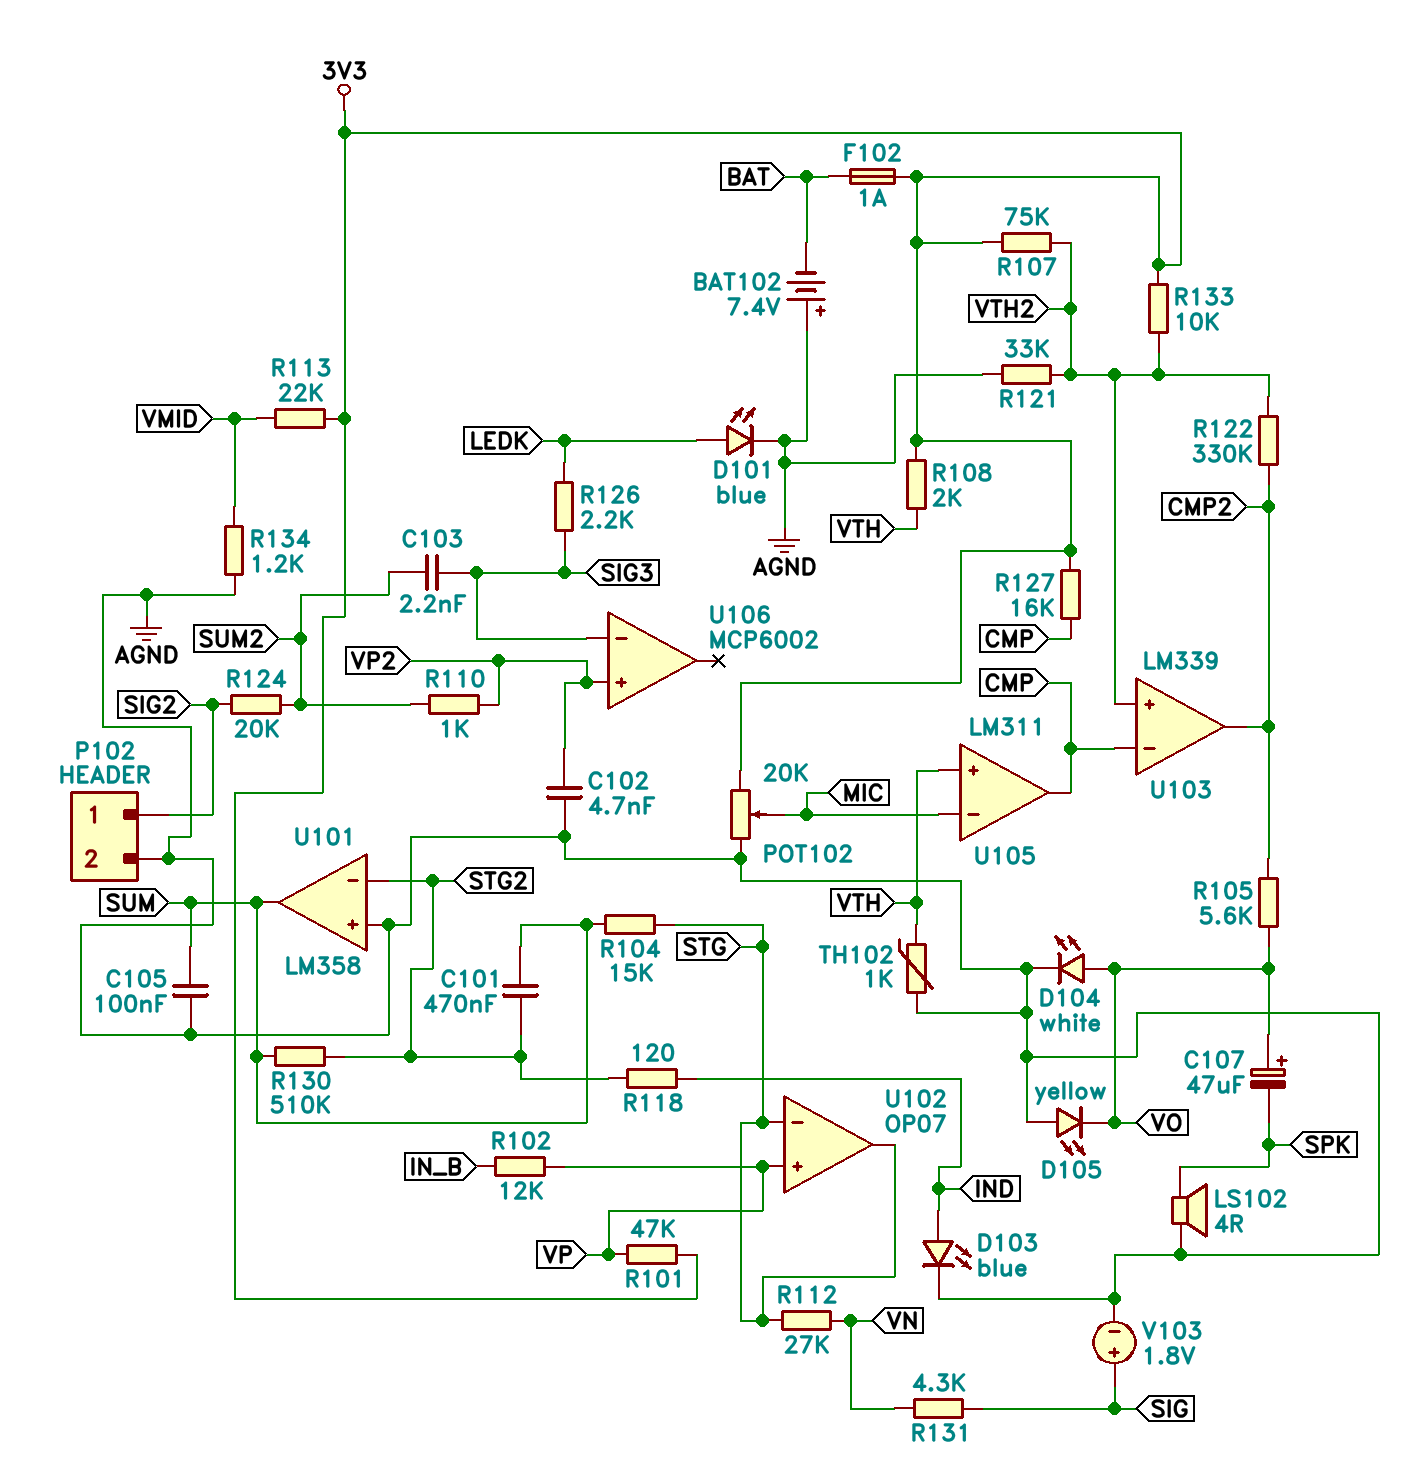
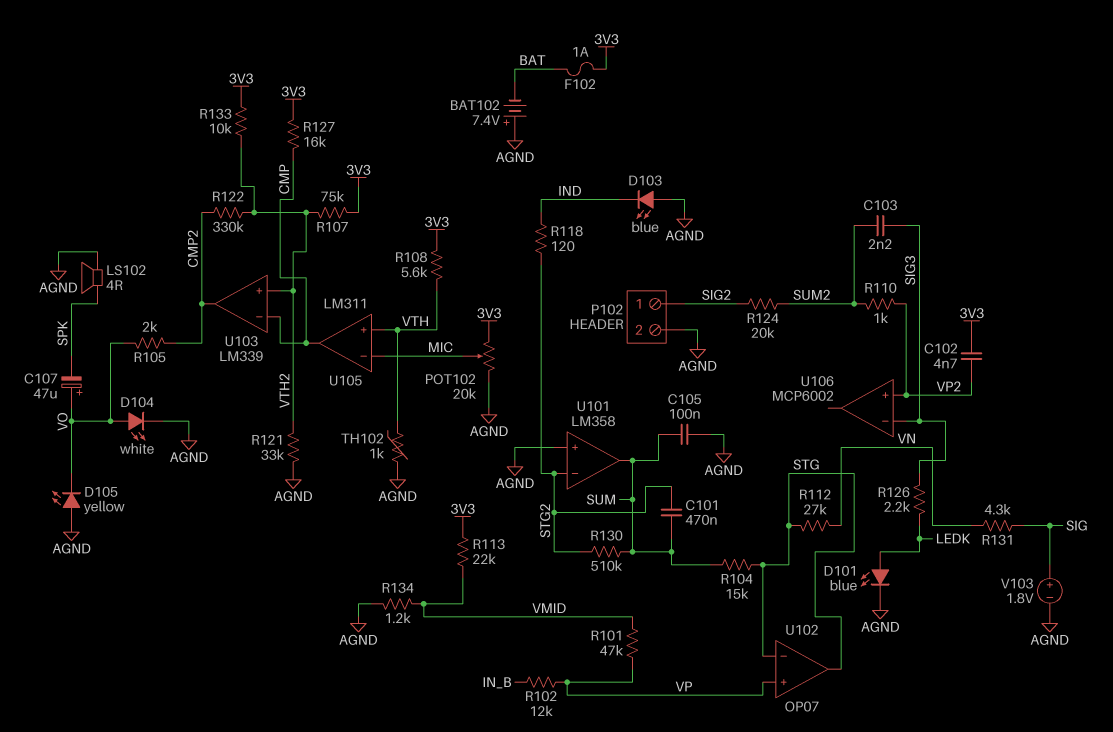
C102: 4.7nF (AGND, VP2) -> 4.7nF (3V3, VP2)
D103: LED blue (A IND, K AGND) -> LED blue (A AGND, K IND)
R101: 47k (3V3, VP) -> 47k (VMID, VP)
R105: 5.6k (CMP2, VO) -> 2k (CMP2, VO)
R108: 2k (3V3, VTH) -> 5.6k (3V3, VTH)

